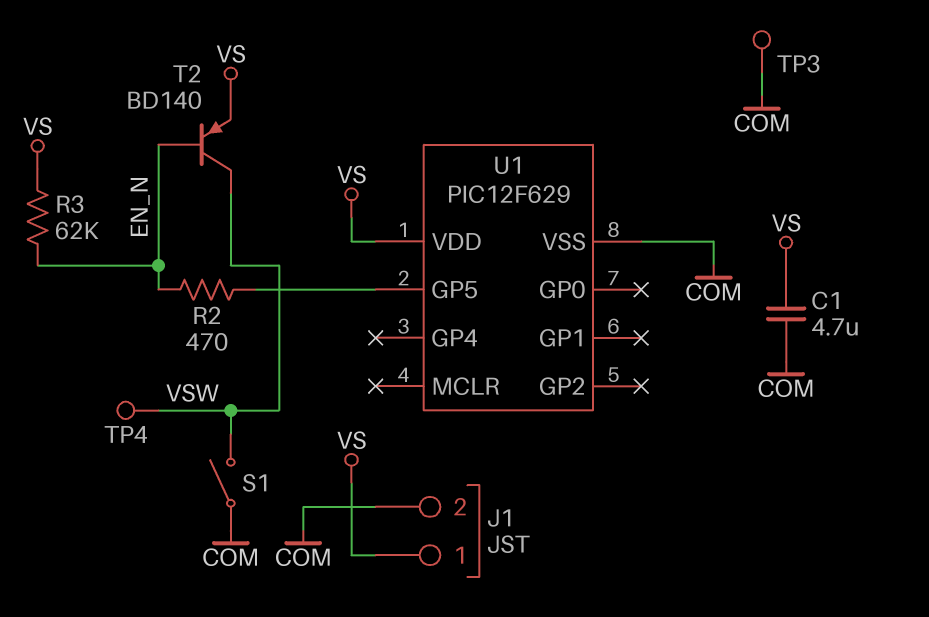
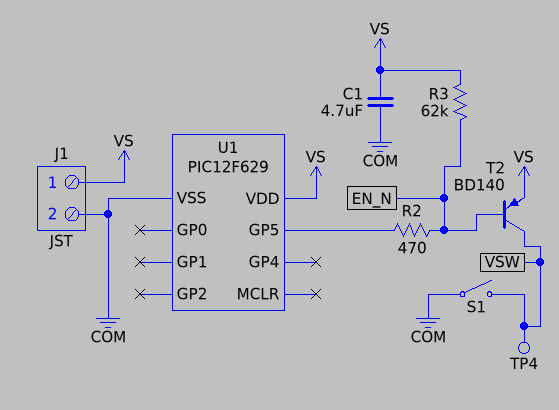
TP3: test point (COM) -> none

